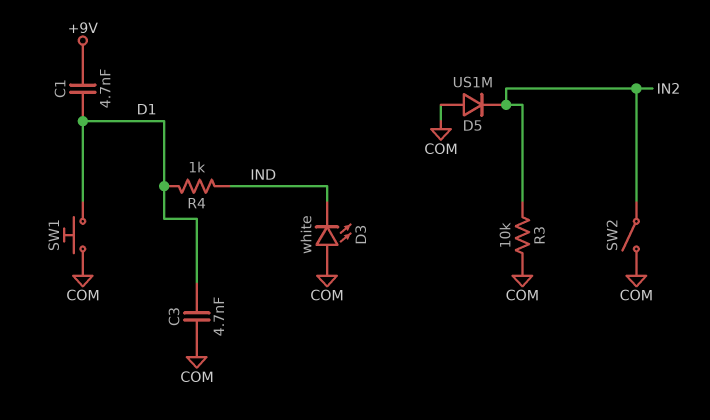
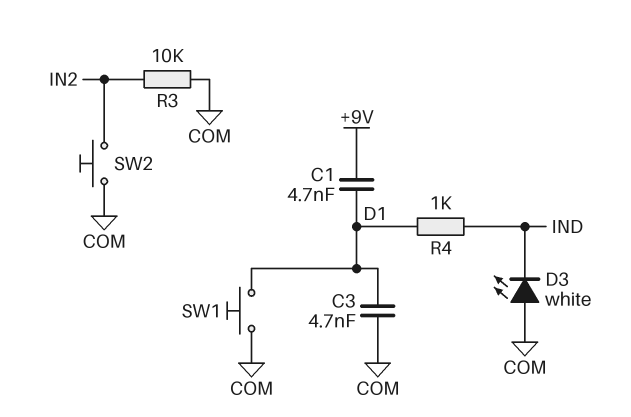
D5: diode US1M (A COM, K IN2) -> none
SW2: switch (COM, IN2) -> button (COM, IN2)

